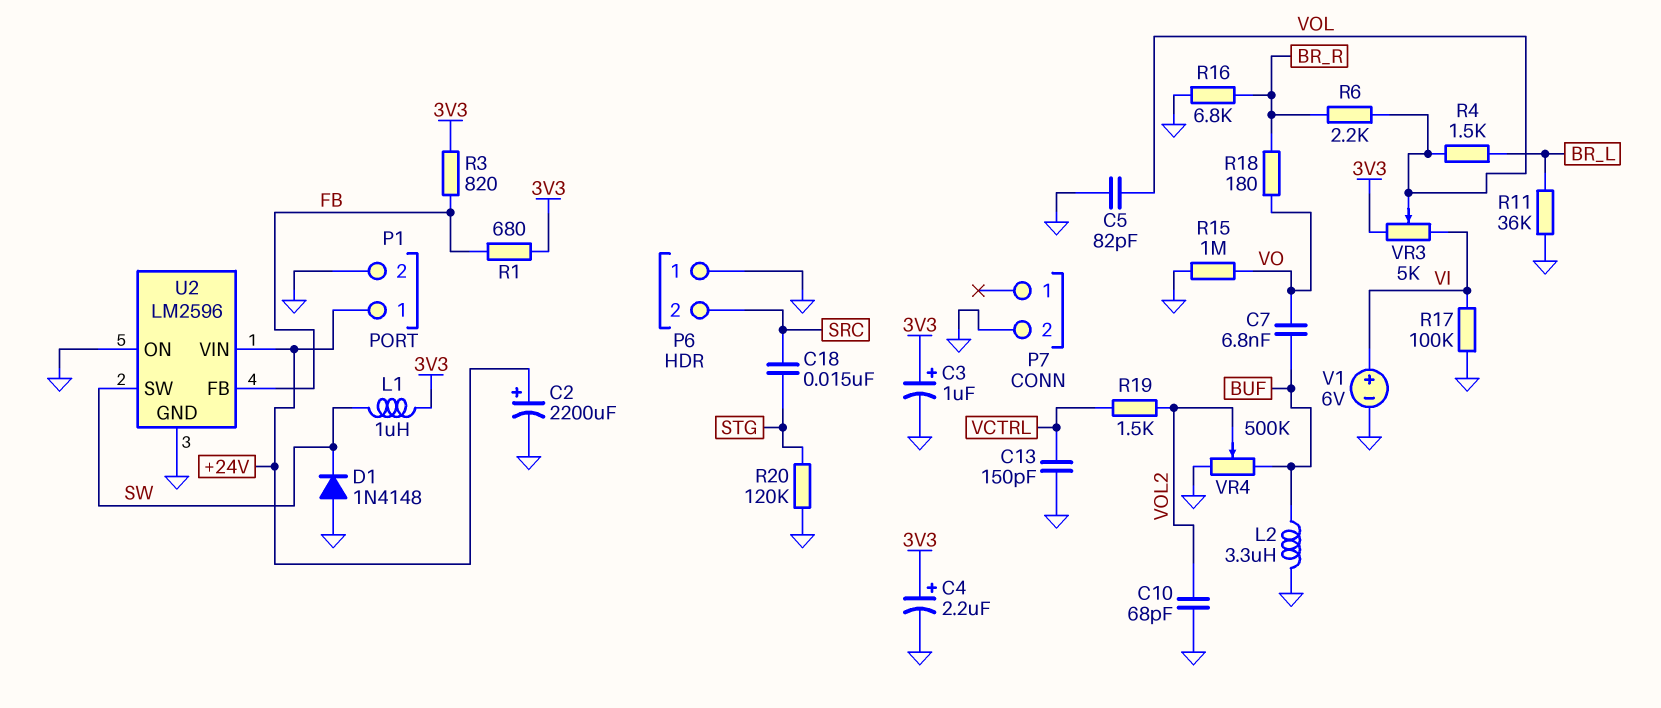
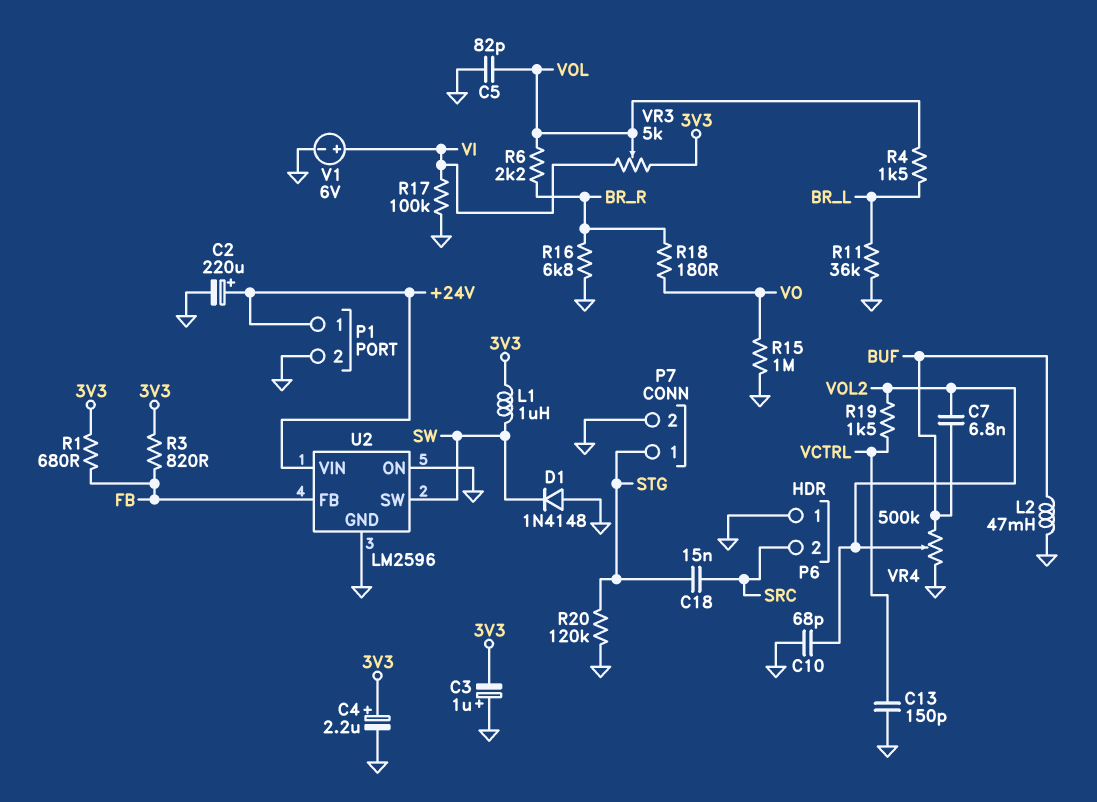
C2: 2200uF (plus +24V, minus GND) -> 220uF (plus +24V, minus GND)
C3: 1uF (plus 3V3, minus GND) -> 1uF (plus GND, minus 3V3)
C7: 6.8nF (BUF, VO) -> 6.8nF (BUF, VOL2)
L2: 3.3uH (BUF, GND) -> 47mH (BUF, GND)
P7 pin 1: none -> STG

